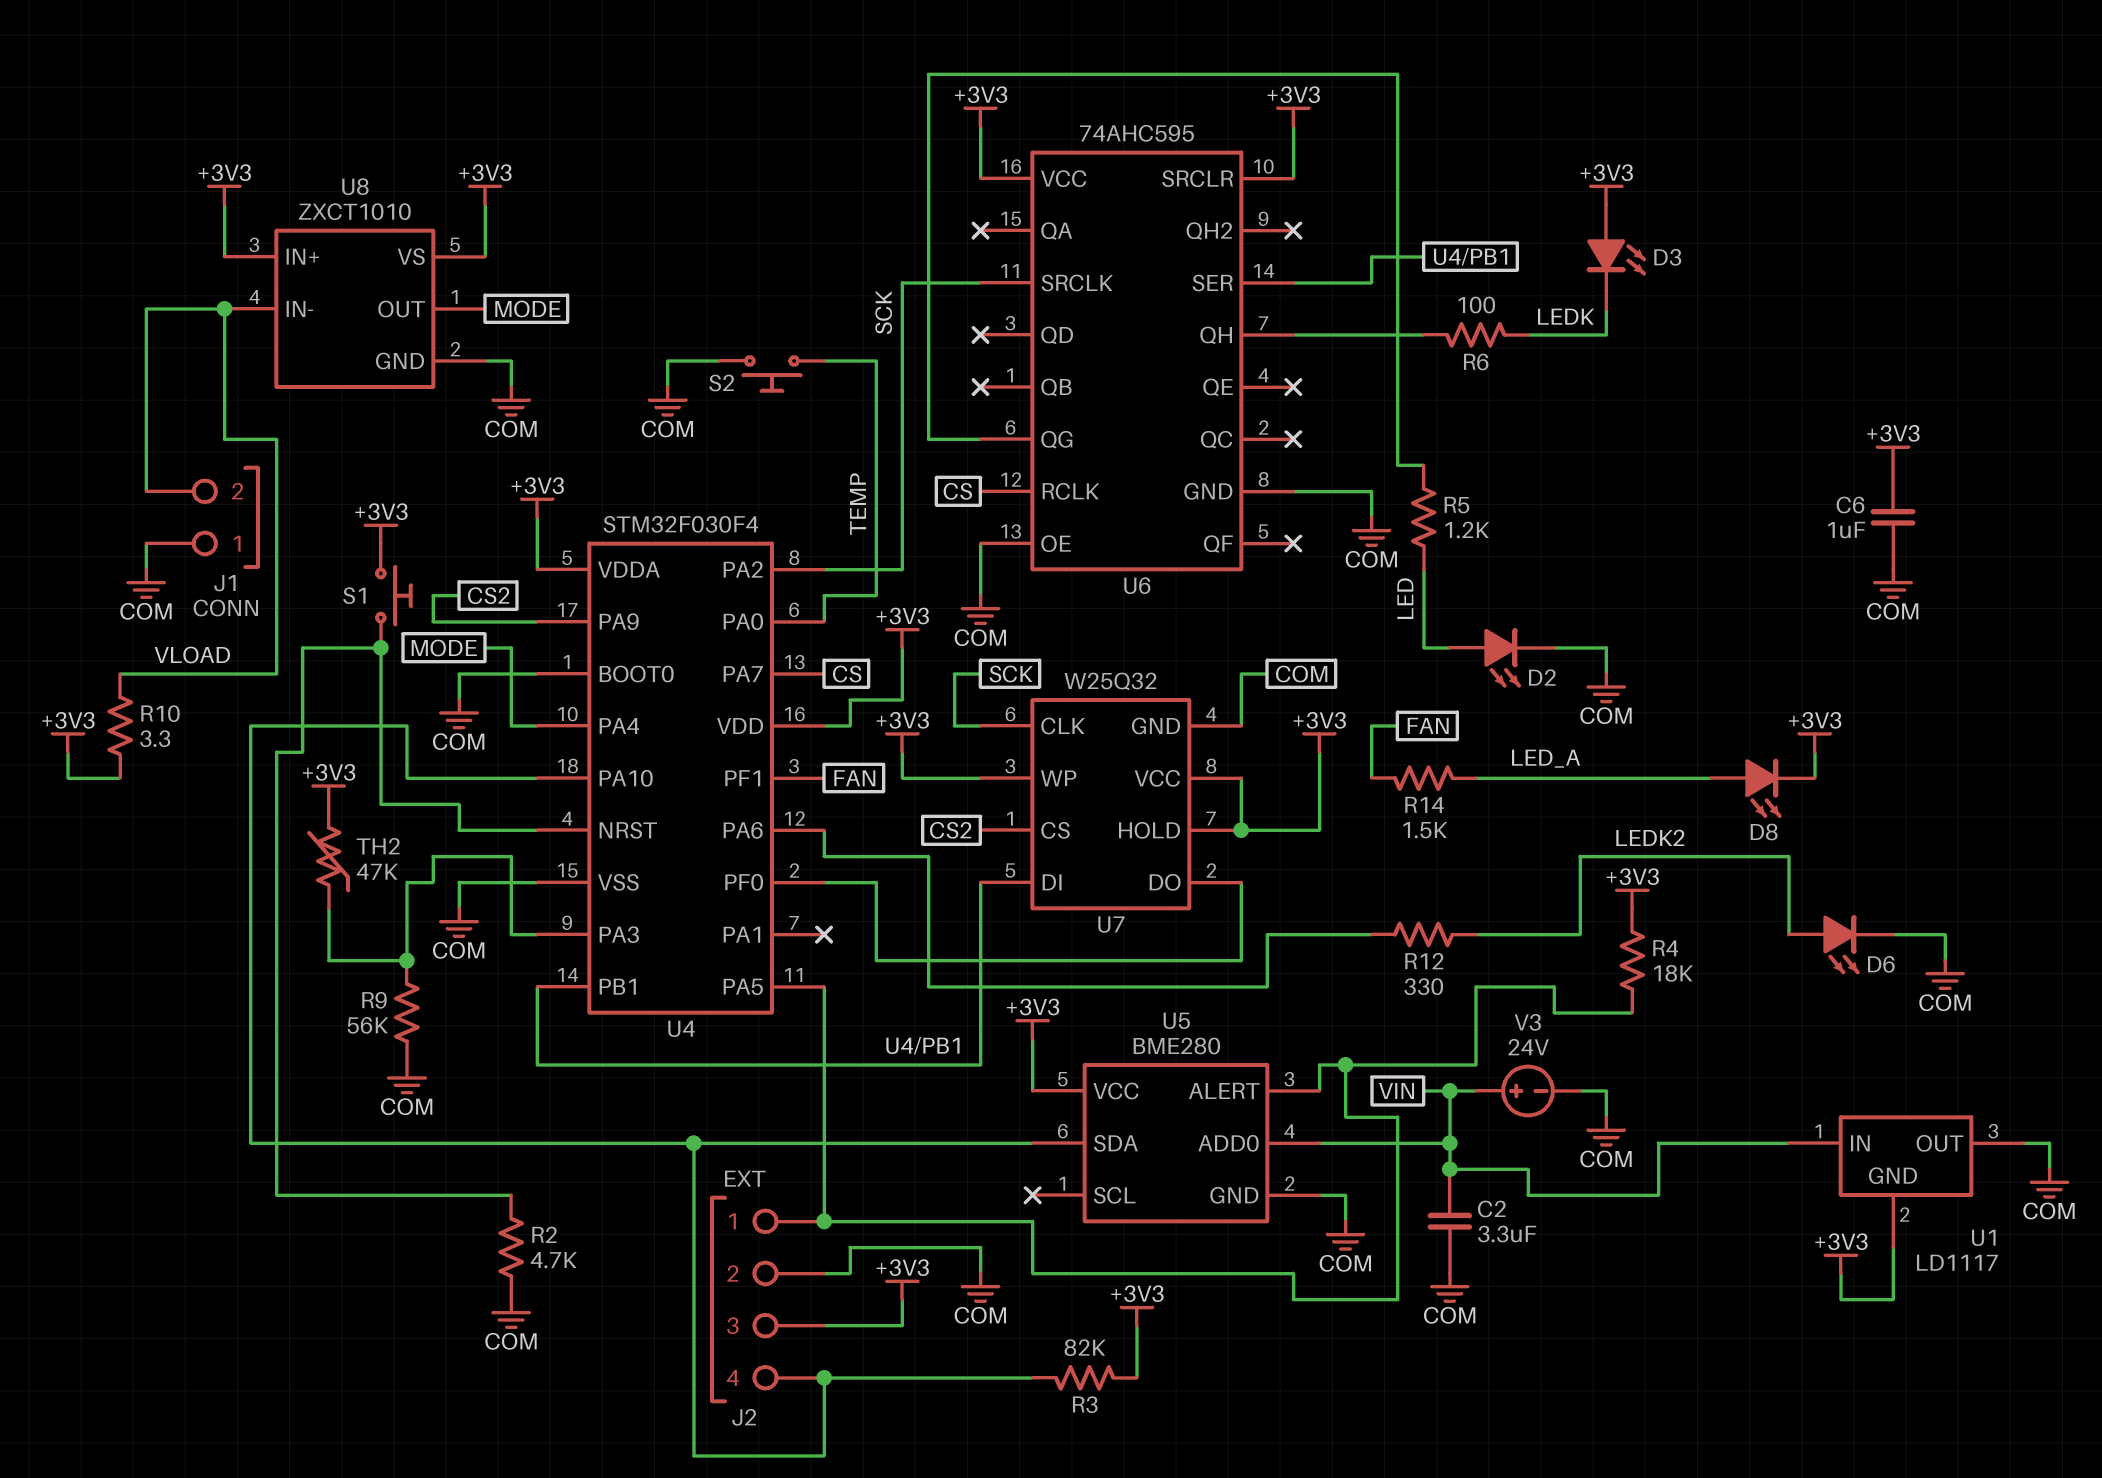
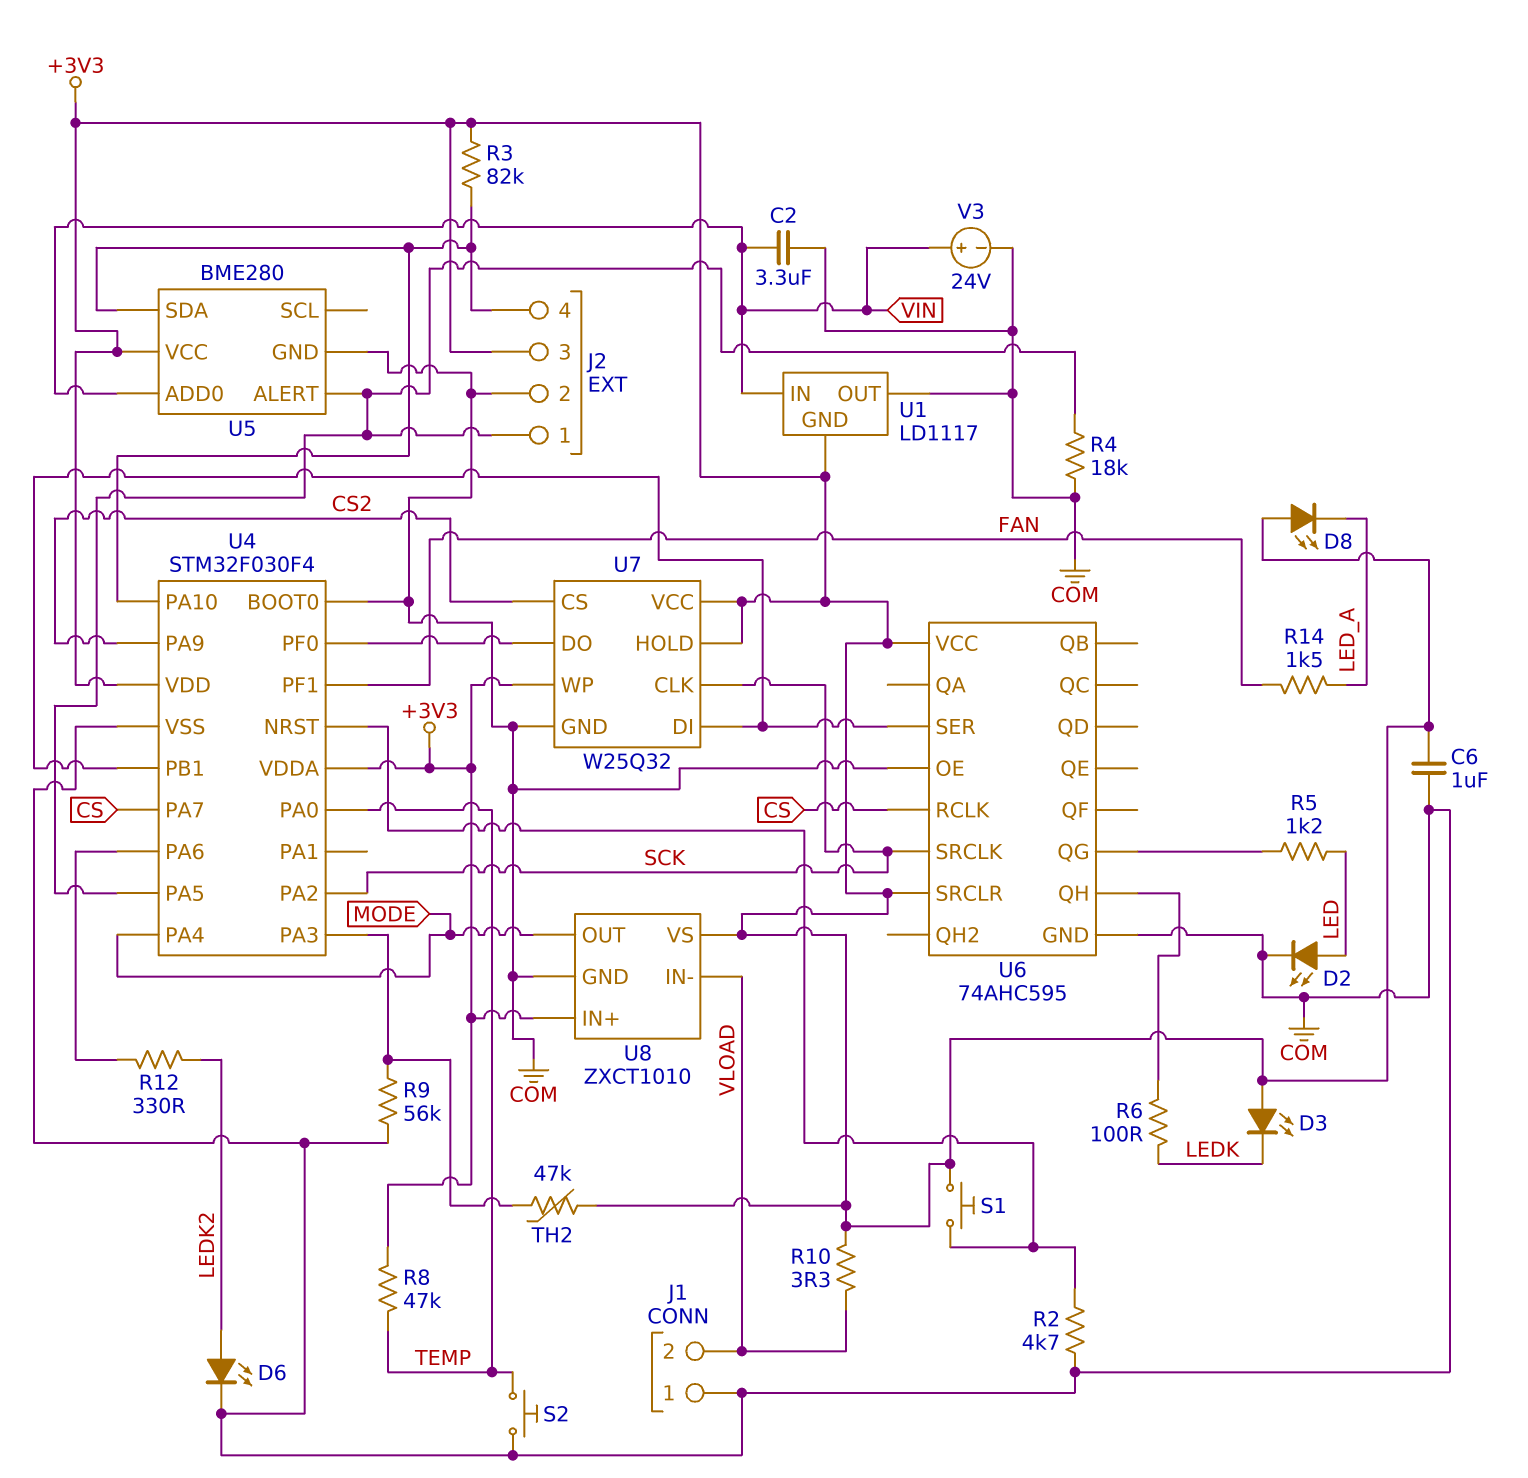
D8: LED (A LED_A, K +3V3) -> LED (A +3V3, K LED_A)
R4: 18k (+3V3, J2/1) -> 18k (COM, J2/1)
R8: none -> 47k (+3V3, TEMP)

